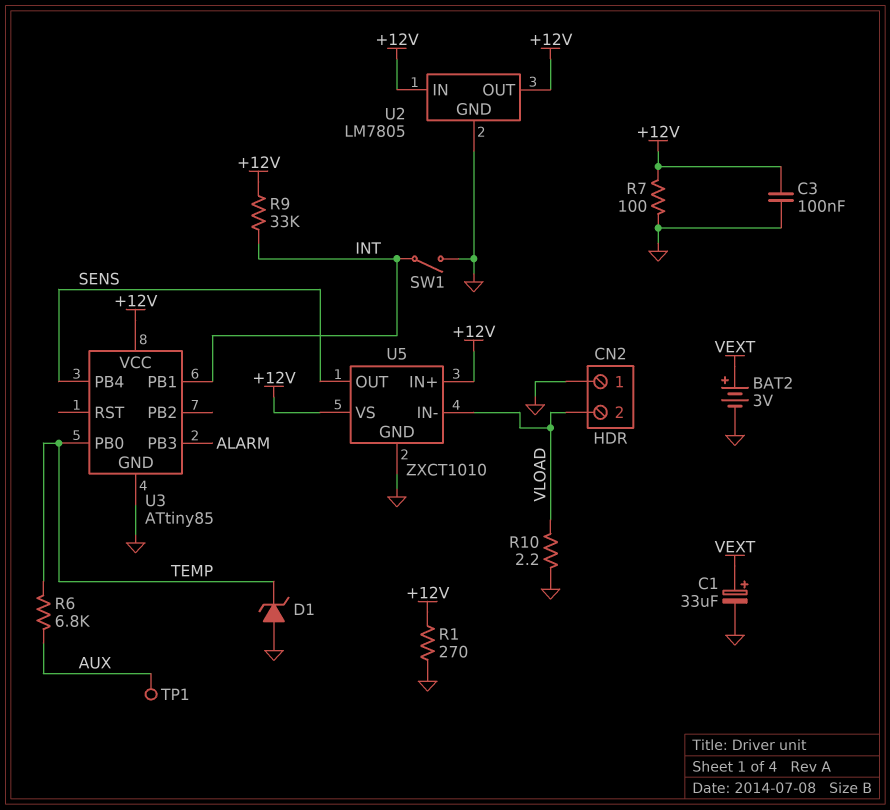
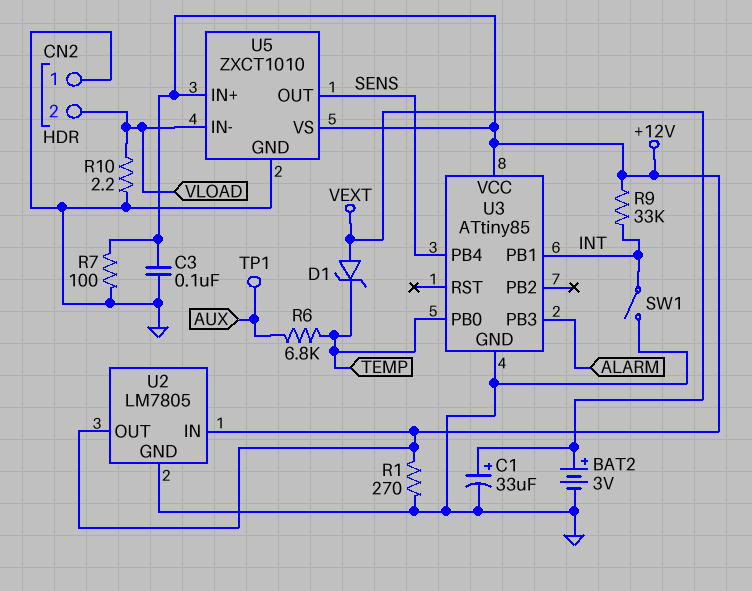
D1: zener (A GND, K TEMP) -> zener (A VEXT, K TEMP)

